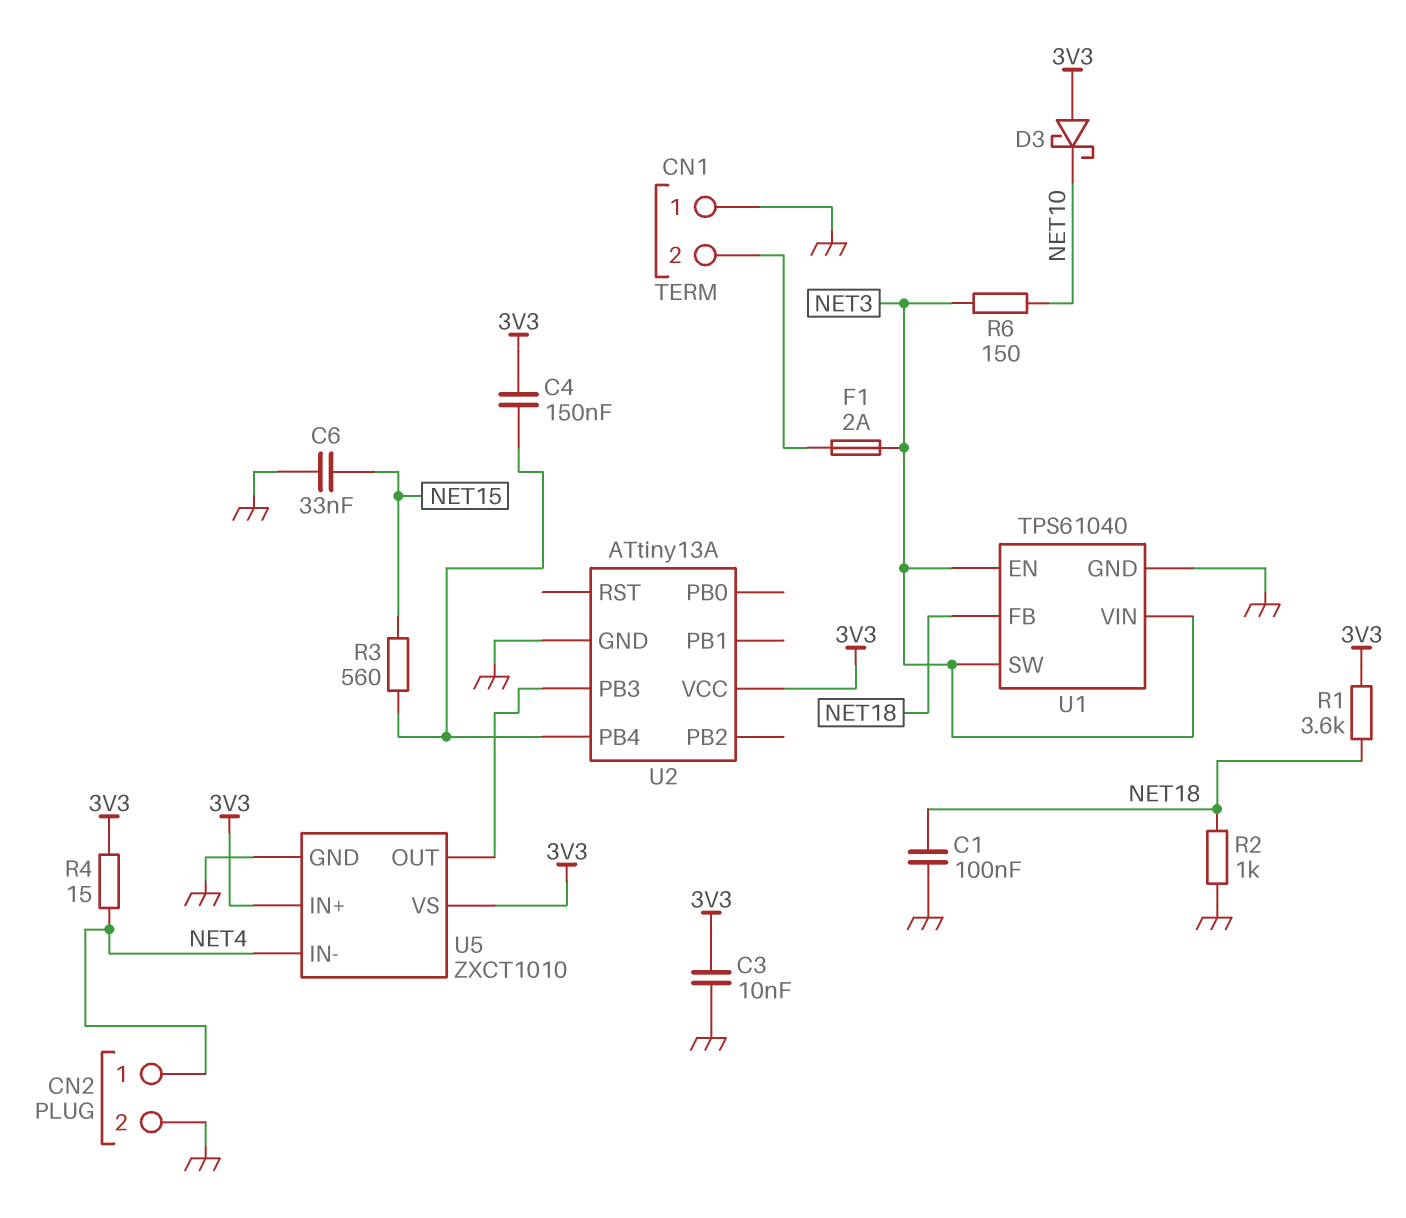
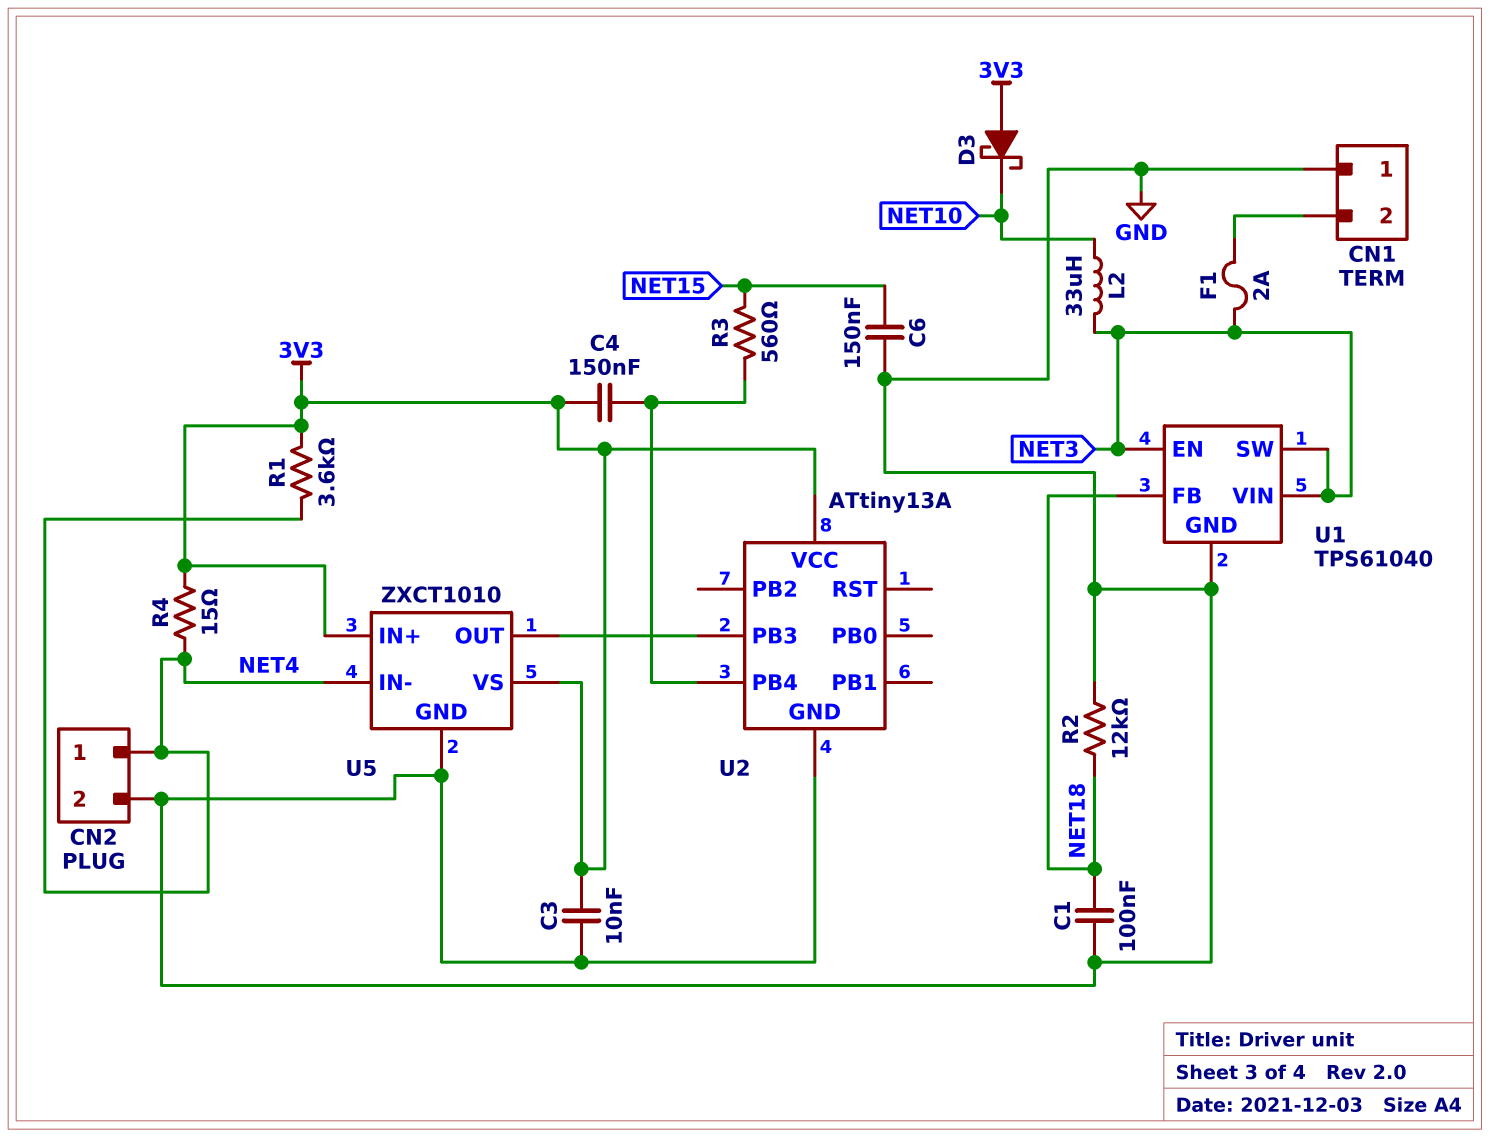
C6: 33nF (GND, NET15) -> 150nF (GND, NET15)
L2: none -> 33uH (NET3, NET10)
R1: 3.6k (3V3, NET18) -> 3.6k (3V3, NET4)
R2: 1k (GND, NET18) -> 12k (GND, NET18)
R6: 150 (NET3, NET10) -> none

